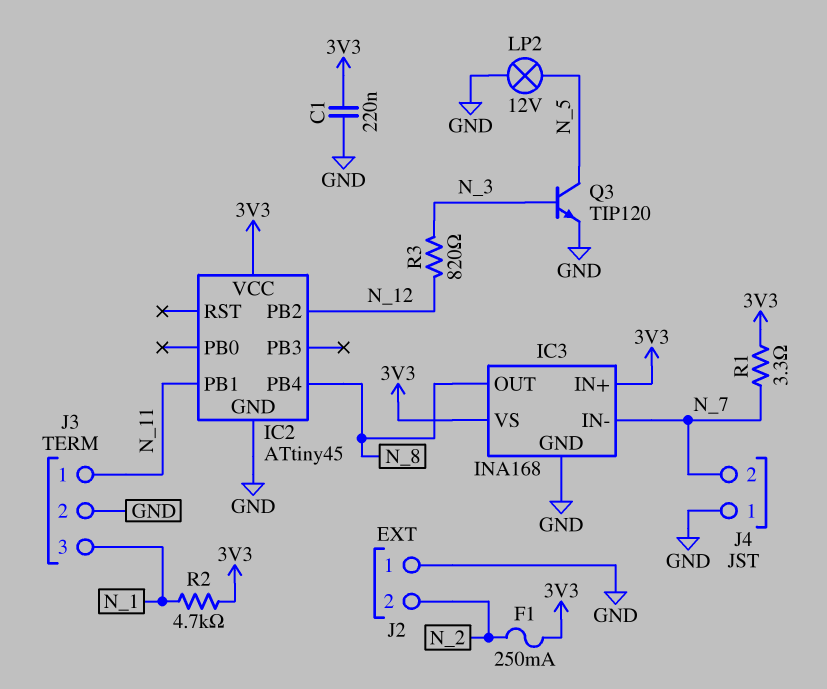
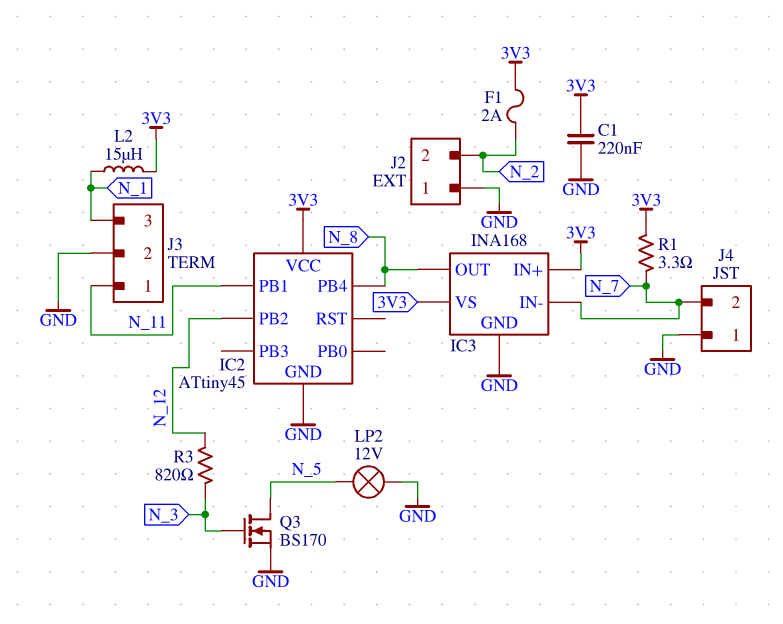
F1: 250mA (3V3, N_2) -> 2A (3V3, N_2)
L2: none -> 15uH (3V3, N_1)
Q3: NPN TIP120 (B N_3, C N_5, E GND) -> NMOS BS170 (G N_3, D N_5, S GND)
R2: 4.7k (3V3, N_1) -> none

